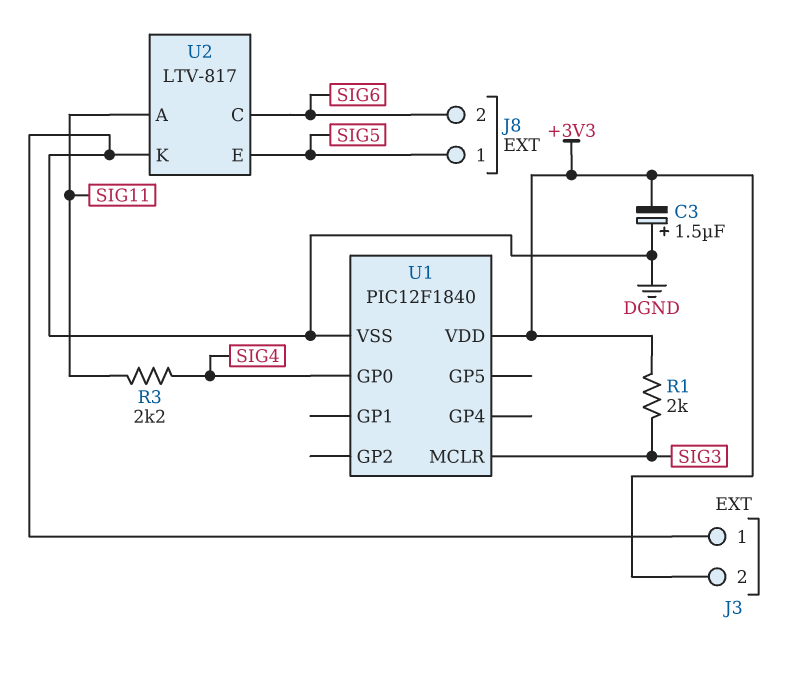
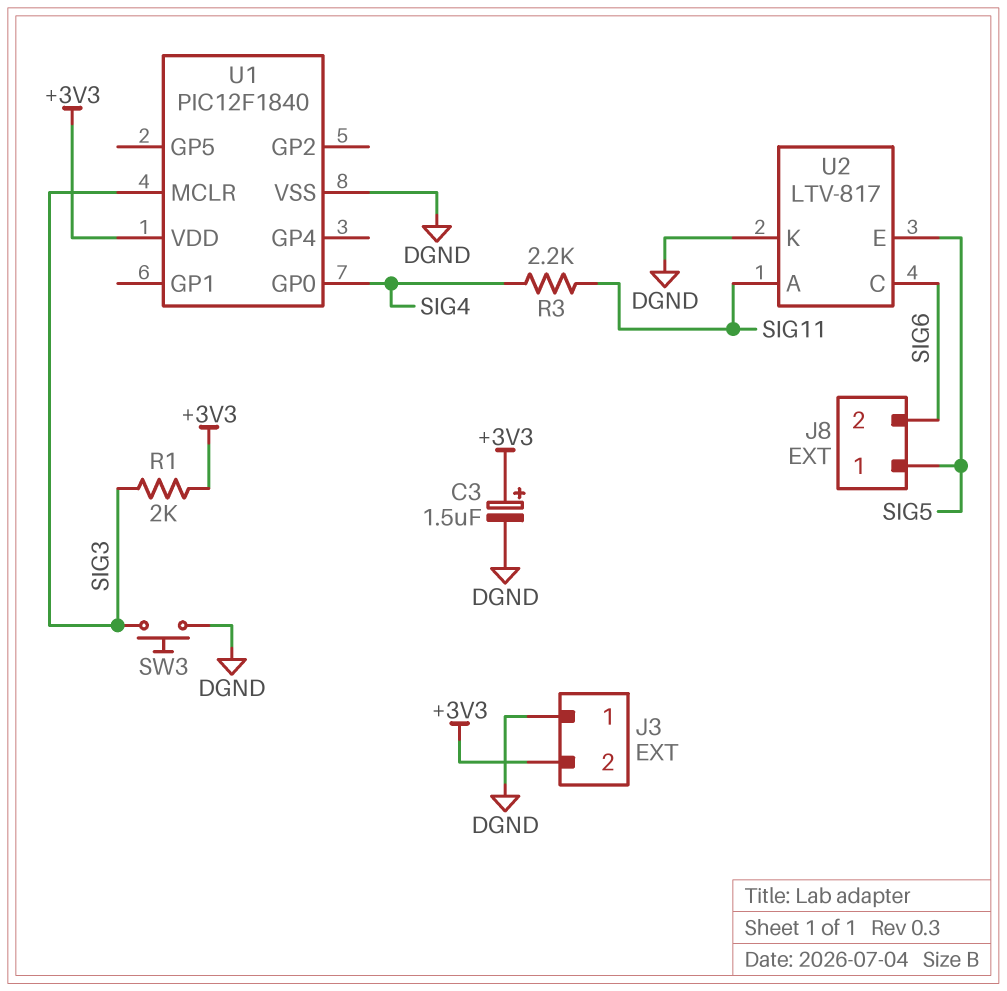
C3: 1.5uF (plus DGND, minus +3V3) -> 1.5uF (plus +3V3, minus DGND)
SW3: none -> button (DGND, SIG3)

